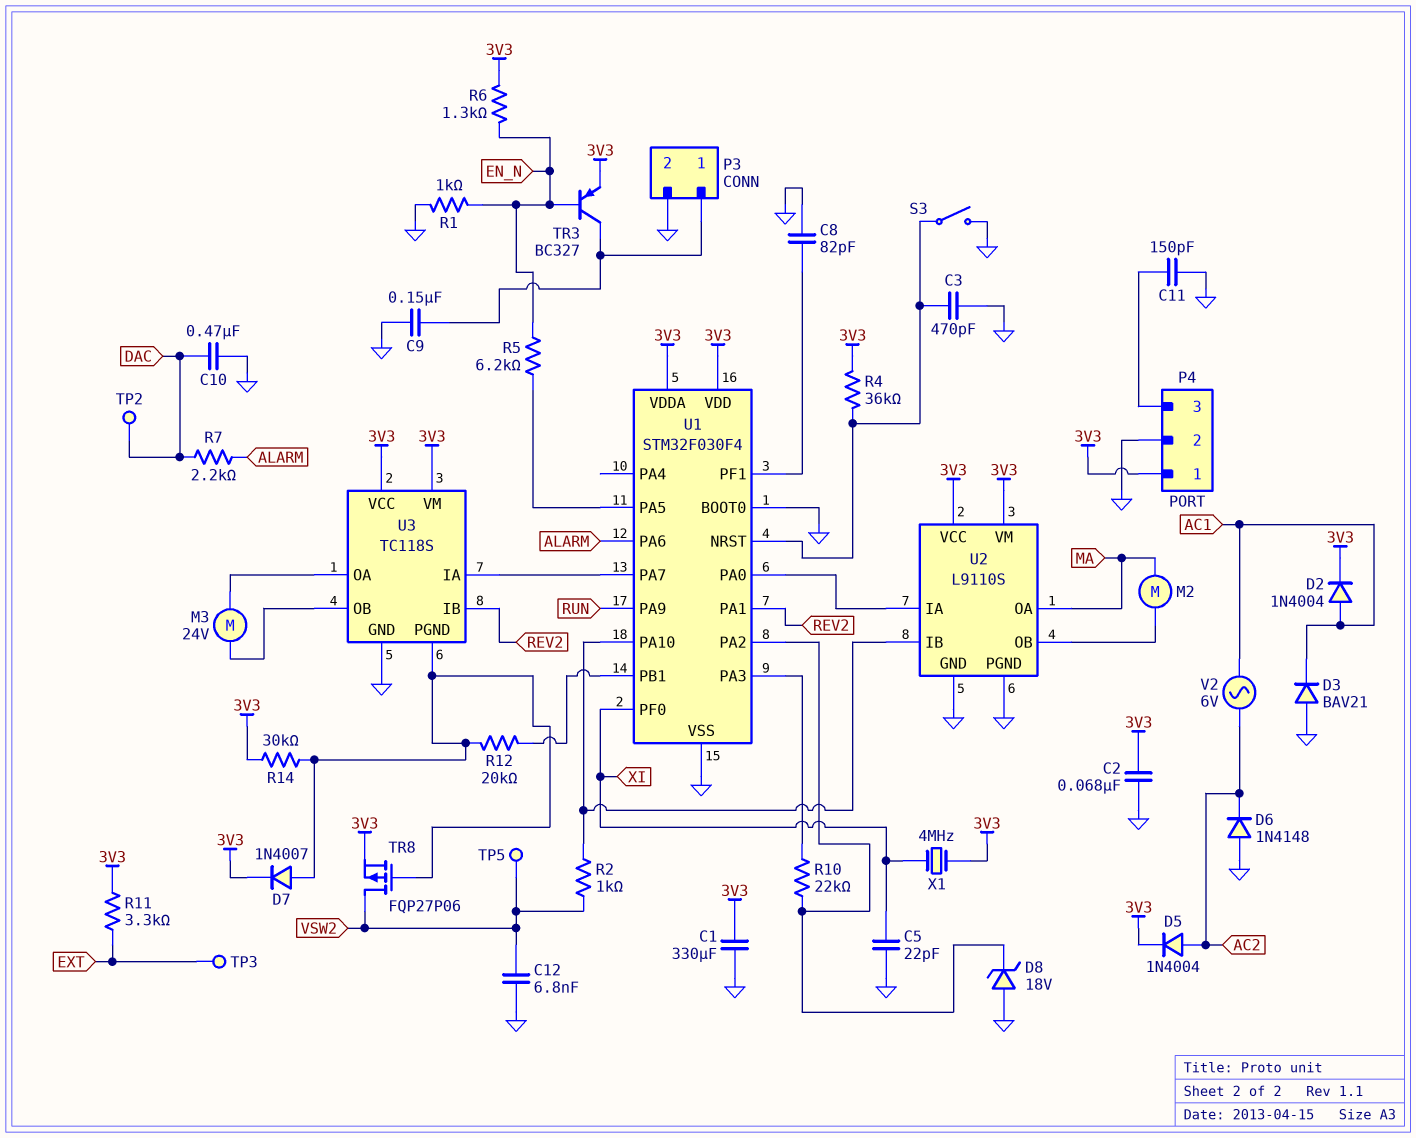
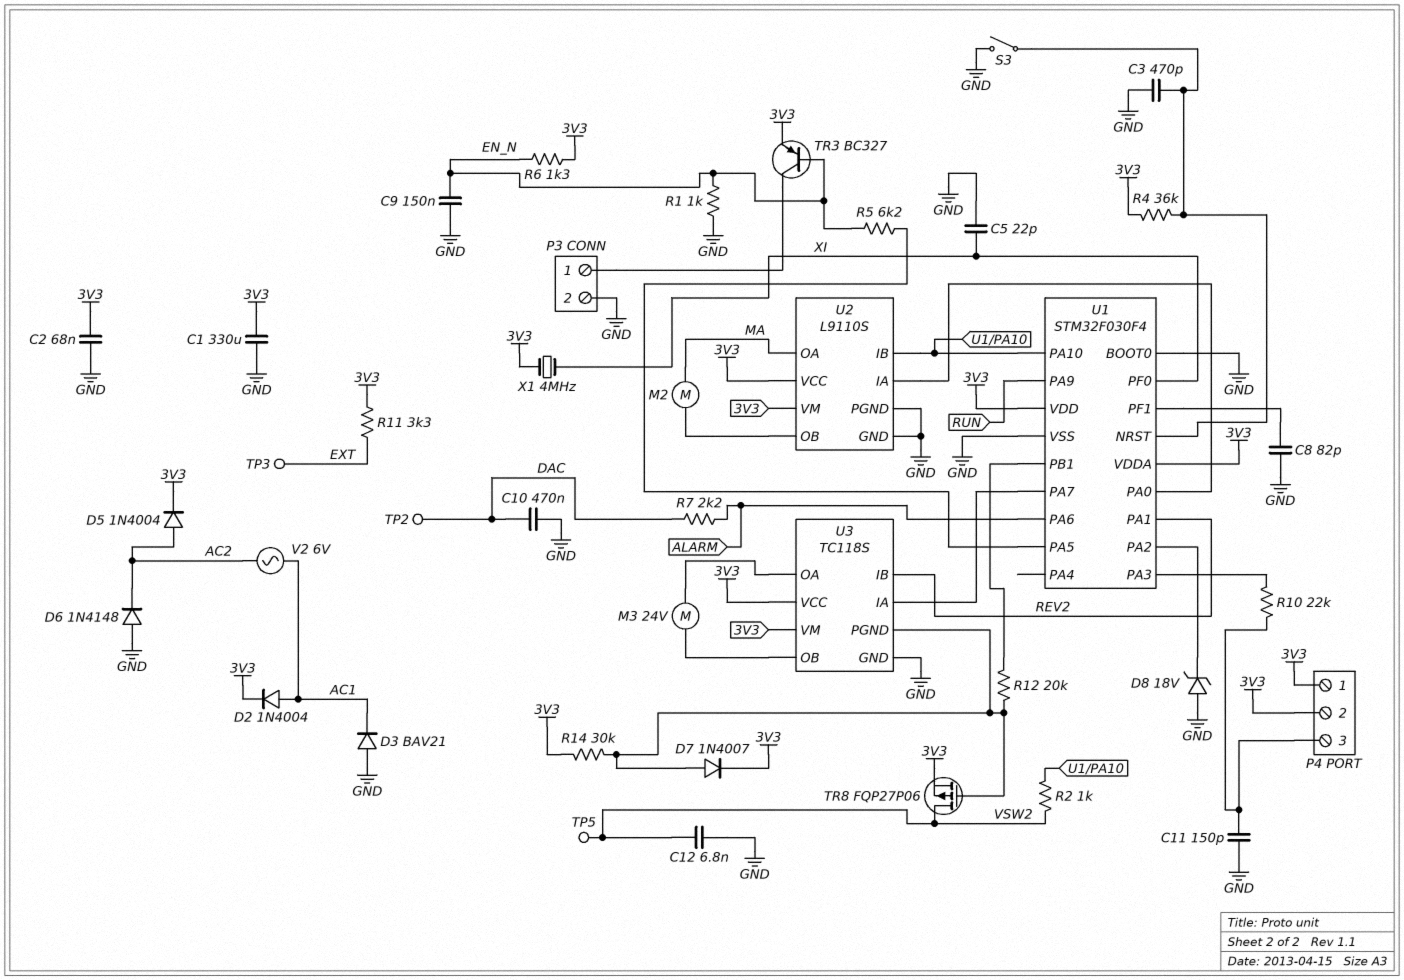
C9: 150nF (GND, P3/1) -> 150nF (EN_N, GND)
P4 pin 2: GND -> 3V3
R10: 22k (U1/PA2, U1/PA3) -> 22k (P4/3, U1/PA3)

